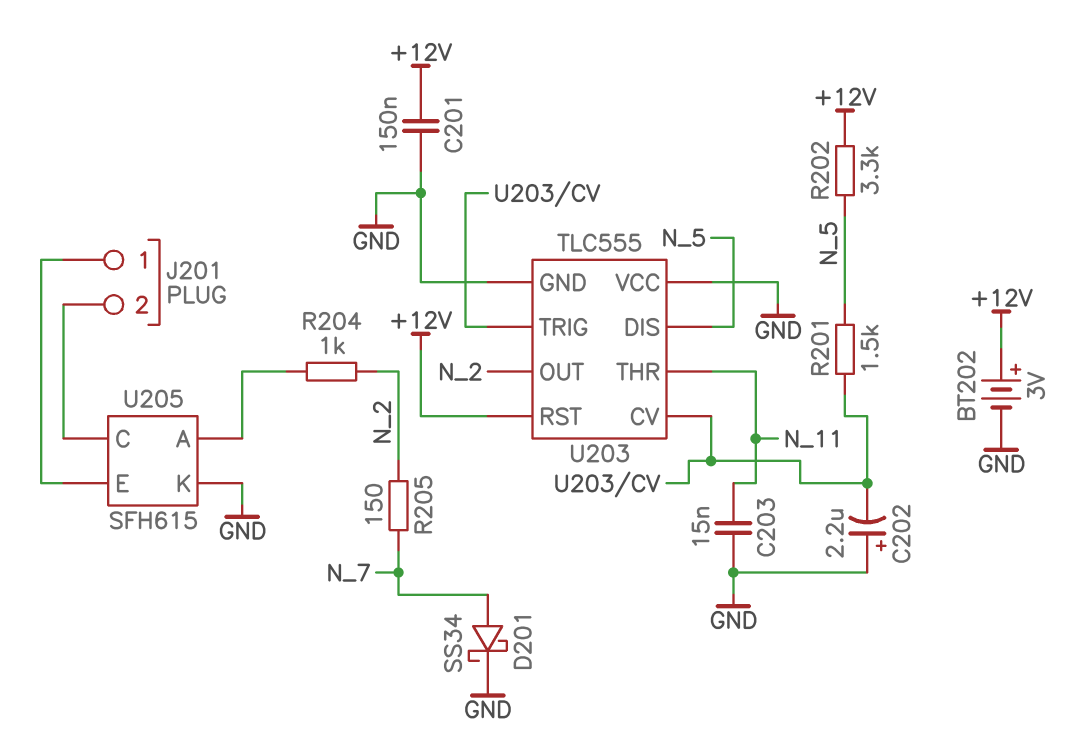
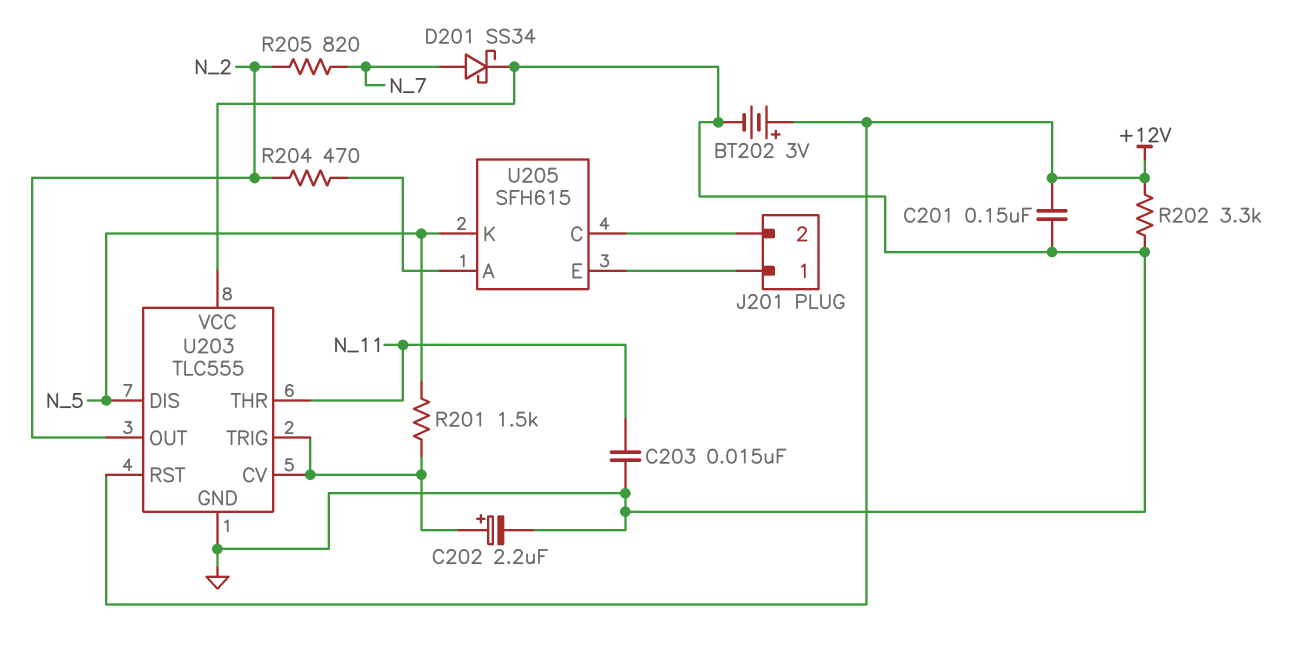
C202: 2.2uF (plus GND, minus U203/CV) -> 2.2uF (plus U203/CV, minus GND)
R202: 3.3k (+12V, N_5) -> 3.3k (+12V, GND)
R204: 1k (N_2, U205/A) -> 470 (N_2, U205/A)
R205: 150 (N_2, N_7) -> 820 (N_2, N_7)
U205 pin K: GND -> N_5

